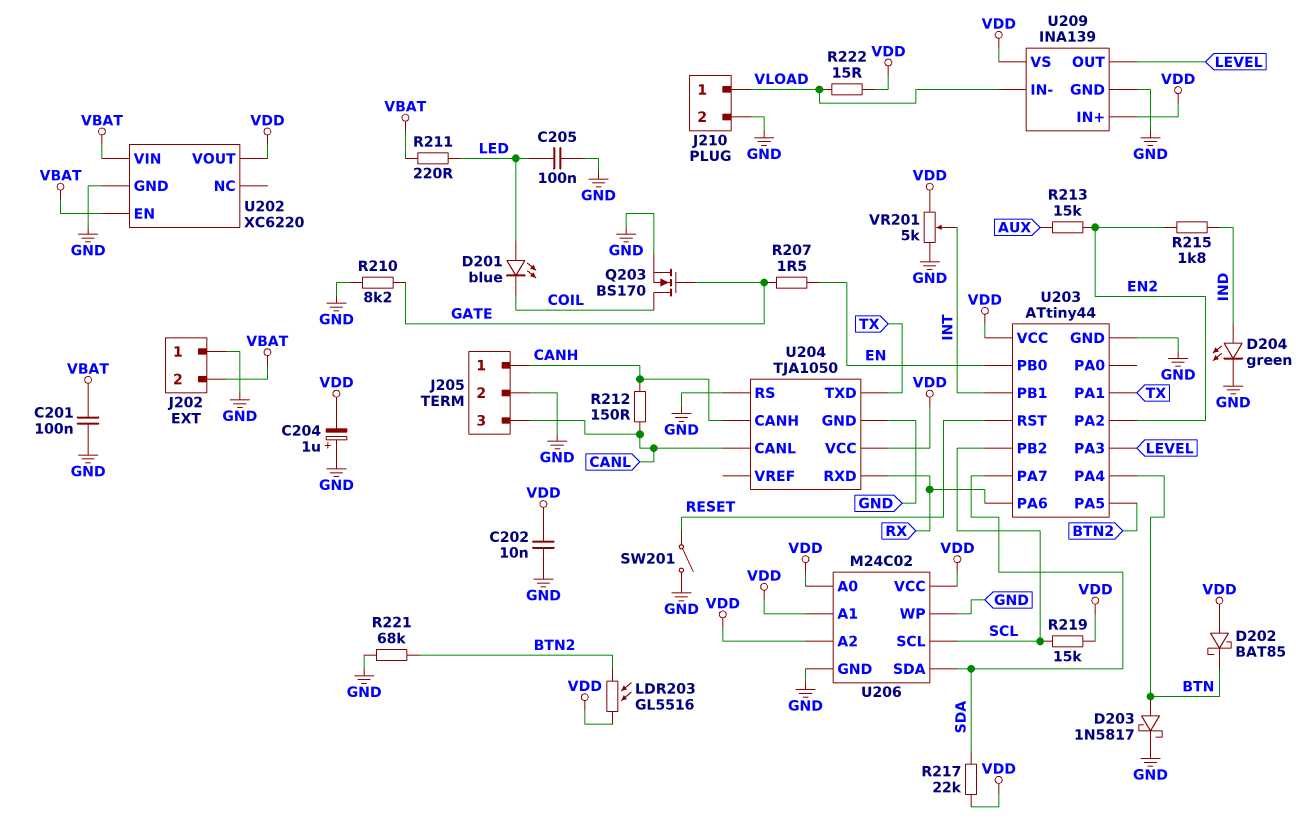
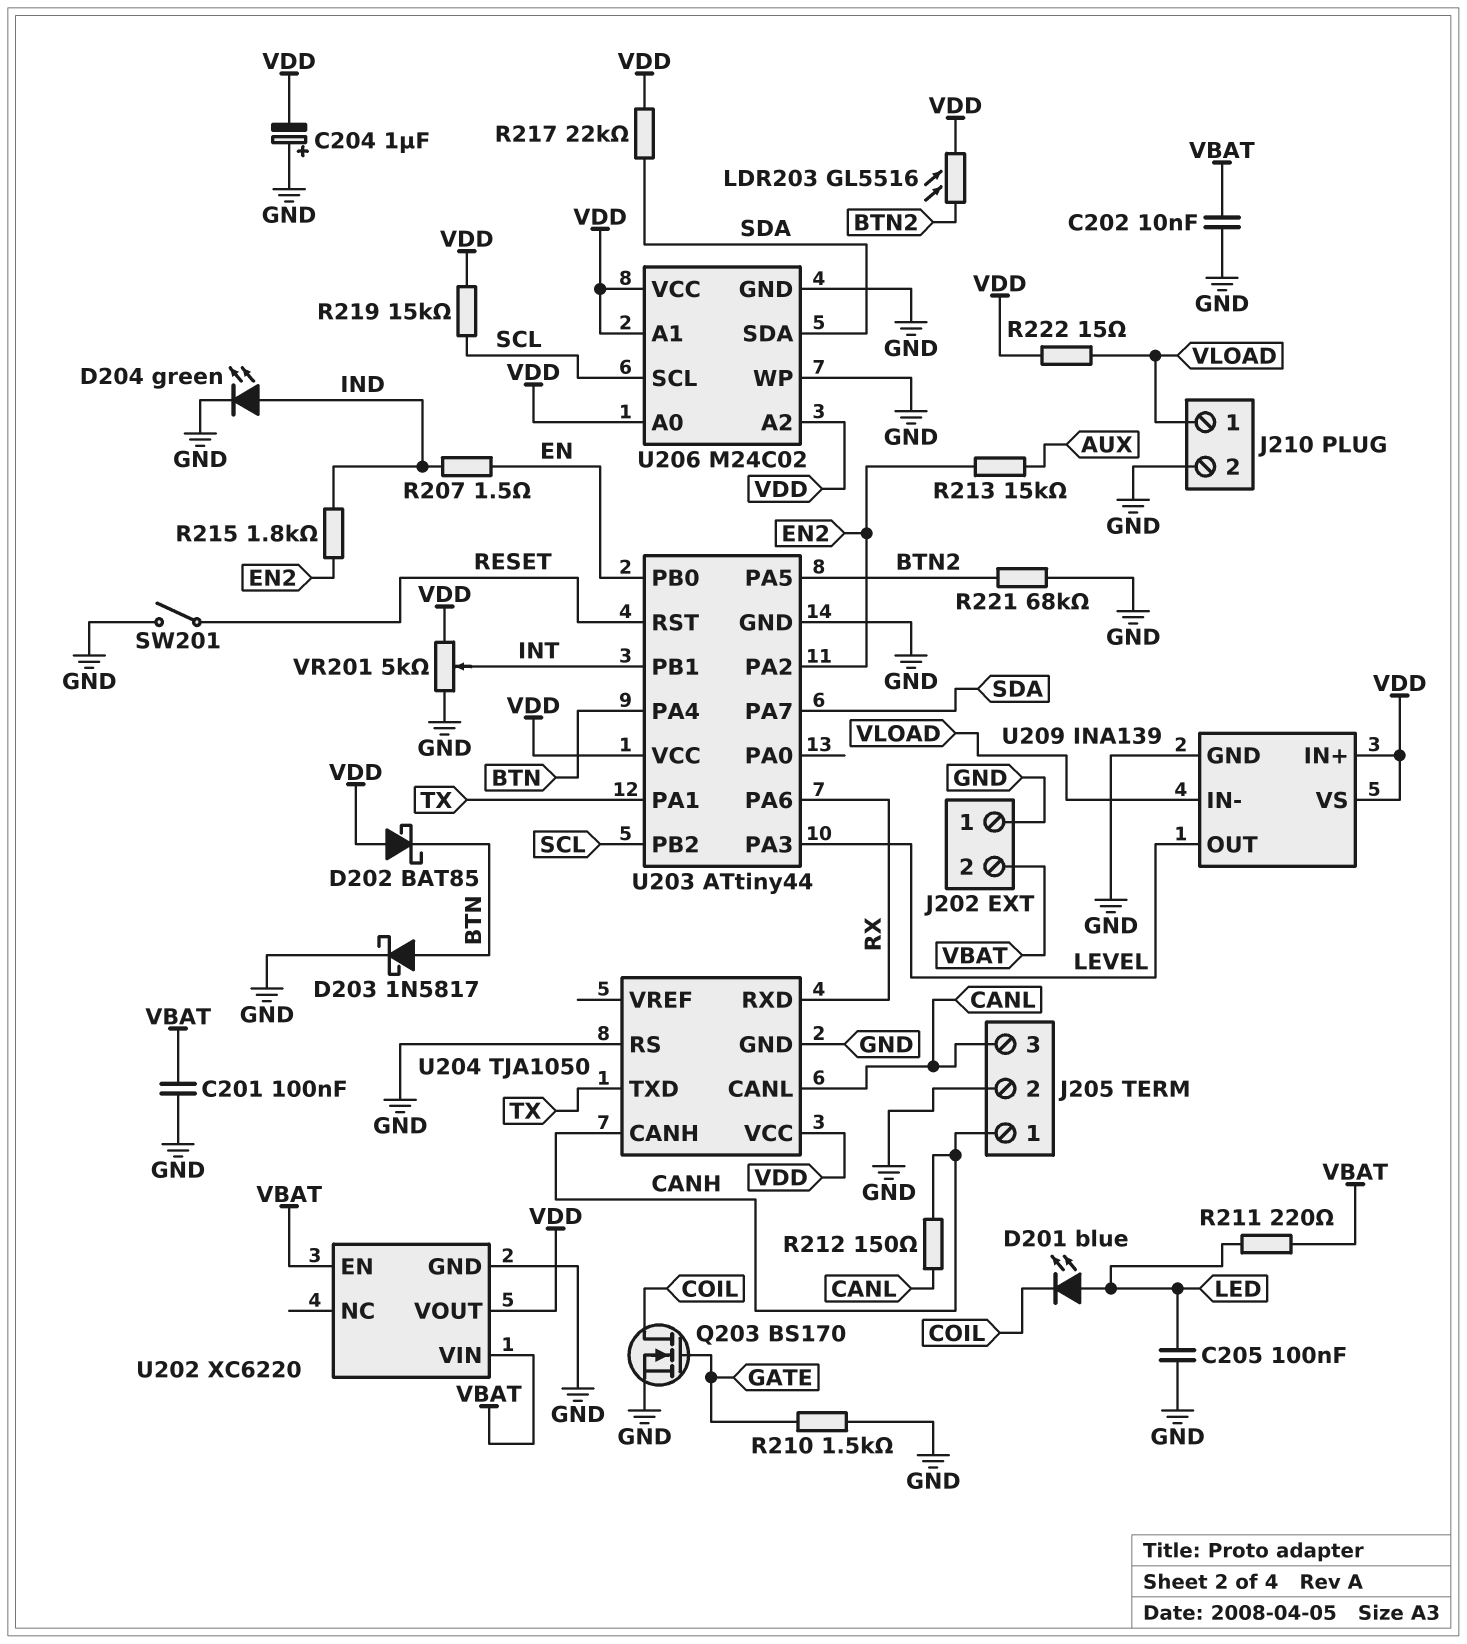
C202: 10nF (GND, VDD) -> 10nF (GND, VBAT)
R207: 1.5 (EN, GATE) -> 1.5 (EN, IND)
R210: 8.2k (GATE, GND) -> 1.5k (GATE, GND)

